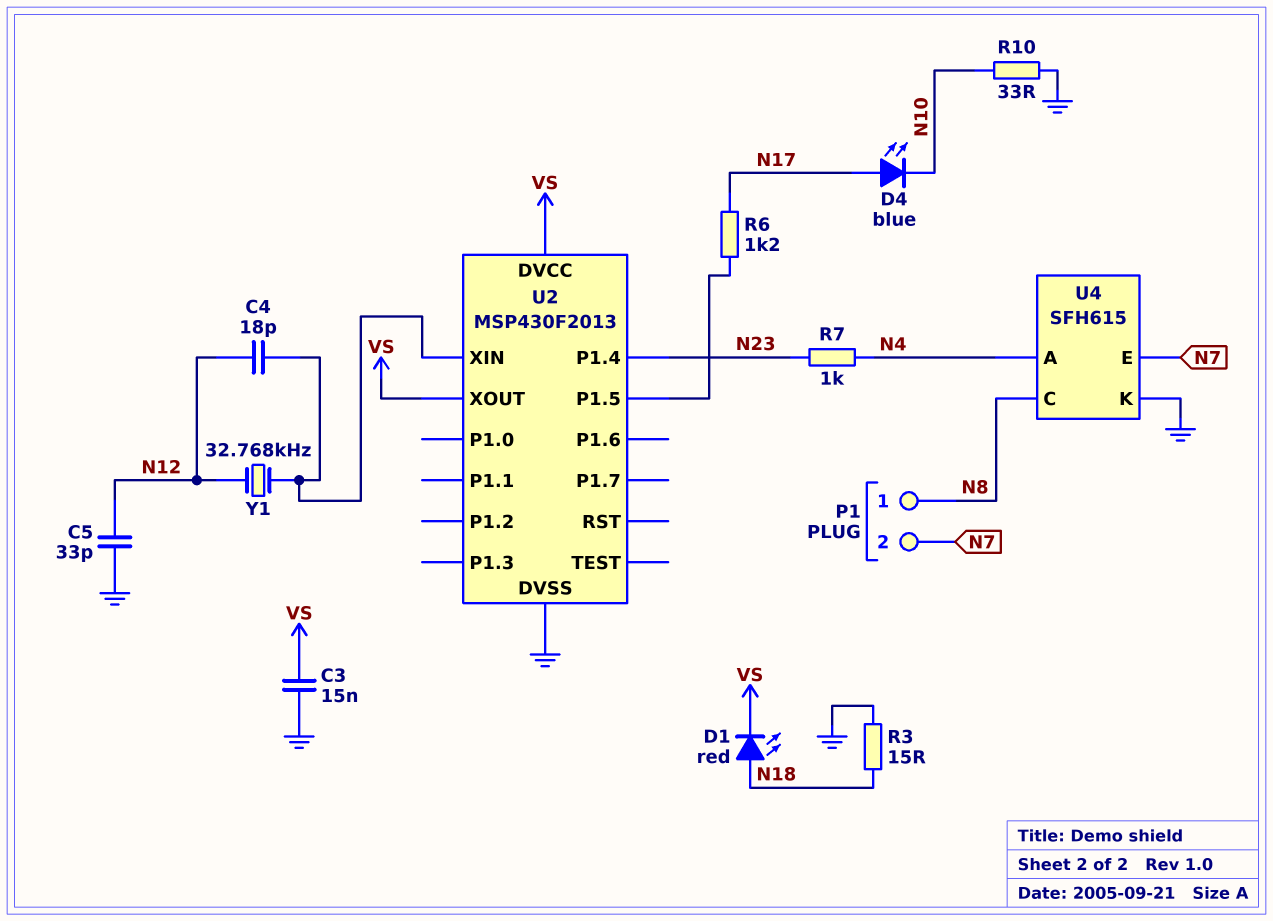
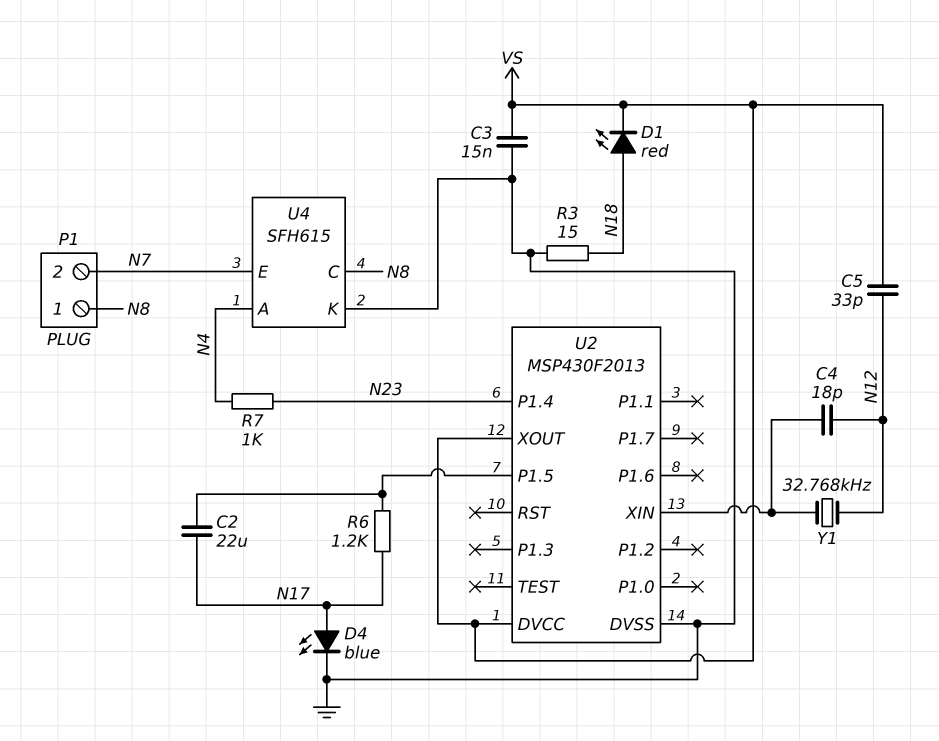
C2: none -> 22uF (N17, U2/P1.5)
C5: 33pF (GND, N12) -> 33pF (N12, VS)
D4: LED blue (A N17, K N10) -> LED blue (A N17, K GND)
R10: 33 (GND, N10) -> none

